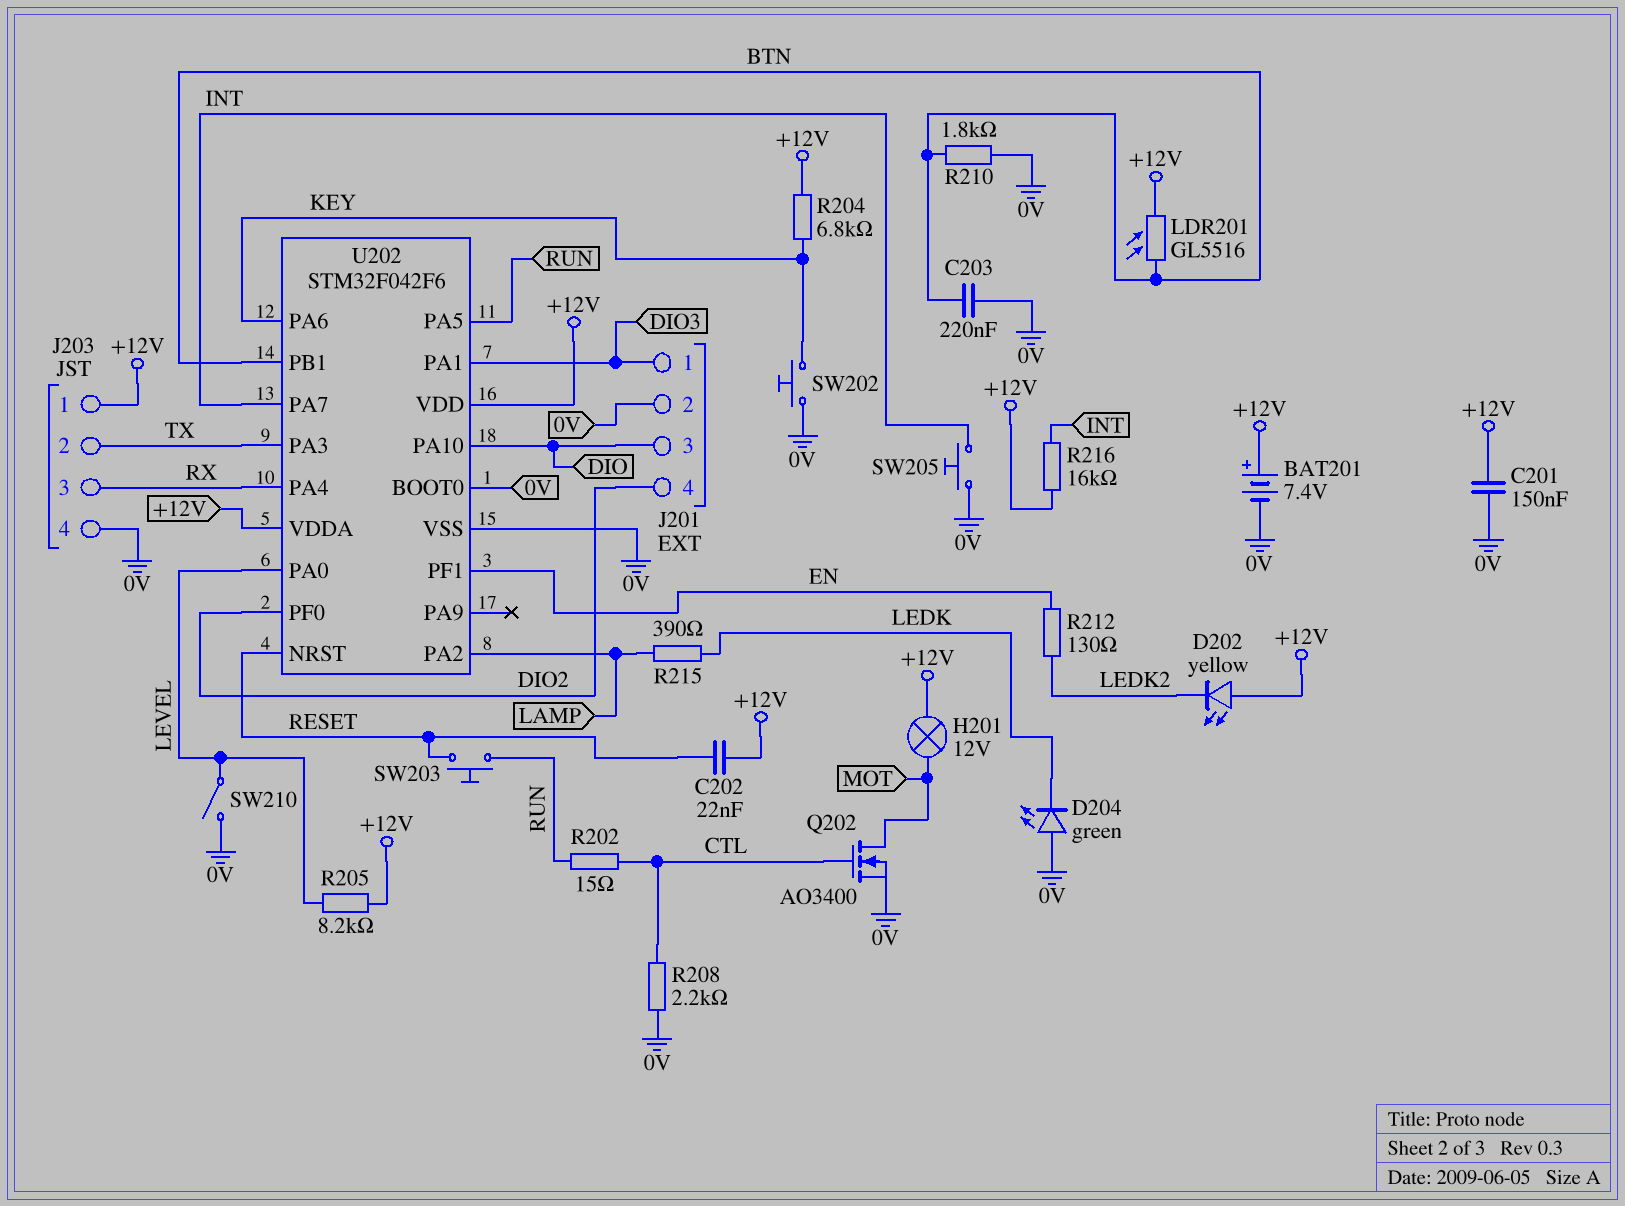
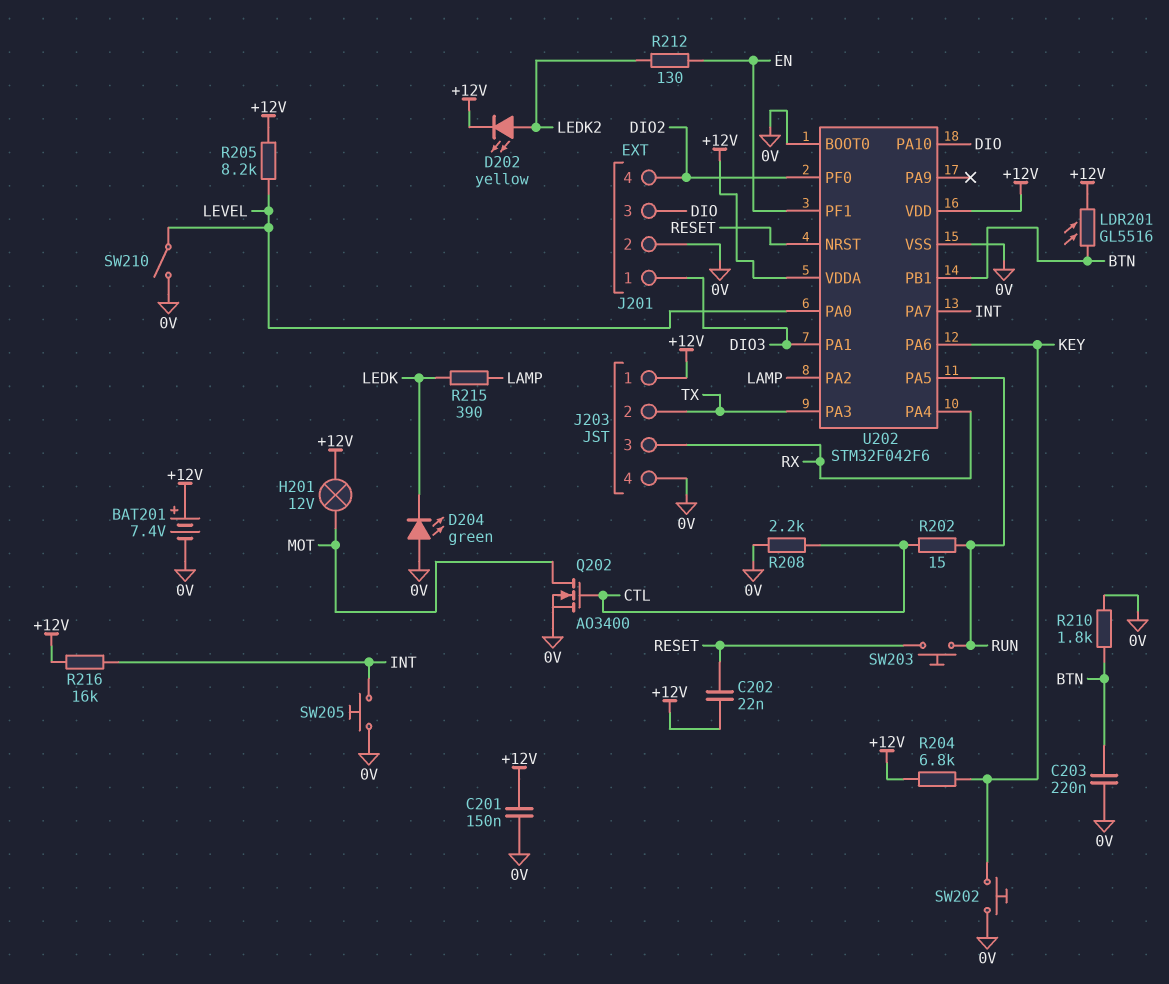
D202: LED yellow (A +12V, K LEDK2) -> LED yellow (A LEDK2, K +12V)

